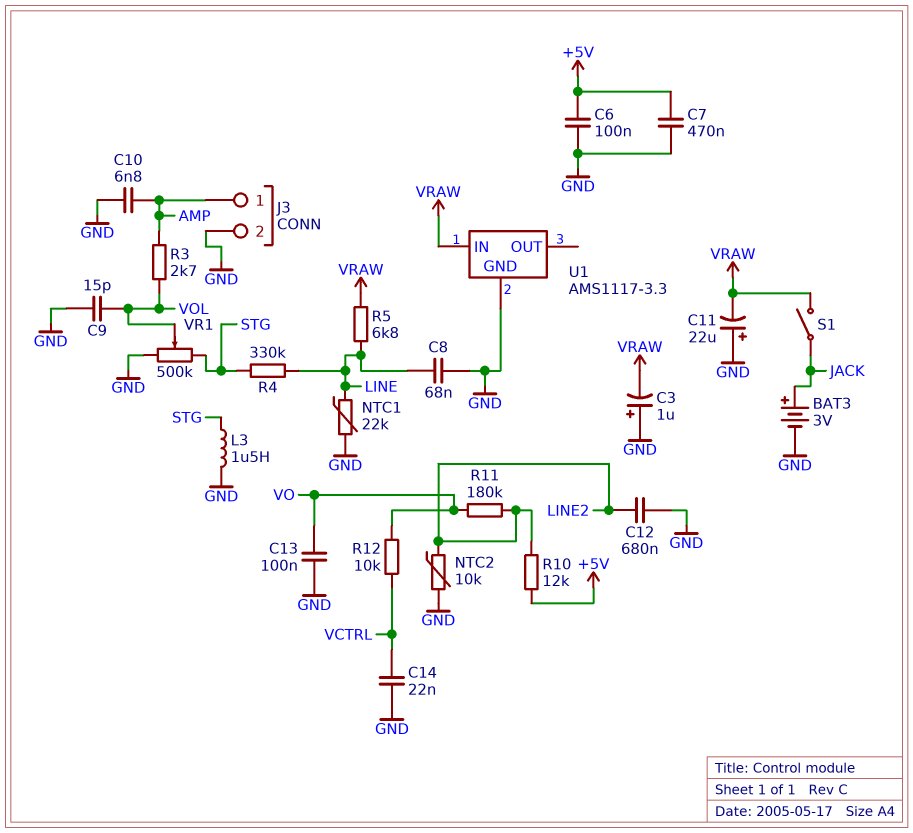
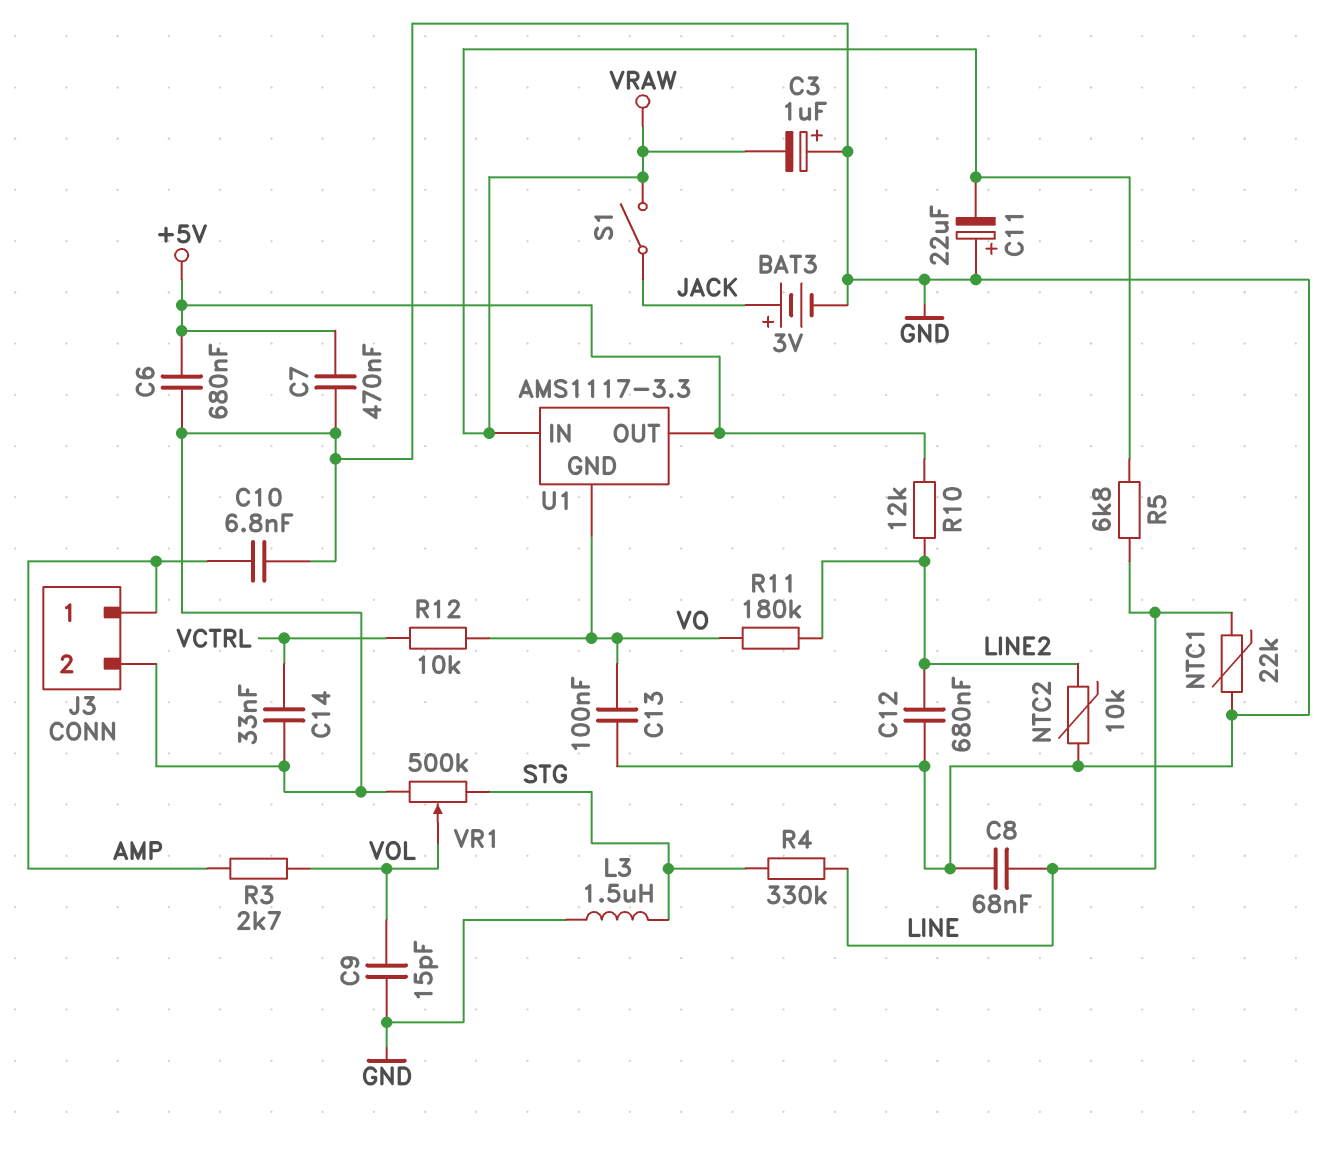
C6: 100nF (+5V, GND) -> 680nF (+5V, GND)
C14: 22nF (GND, VCTRL) -> 33nF (GND, VCTRL)
U1 pin GND: GND -> VO
U1 pin OUT: none -> +5V

